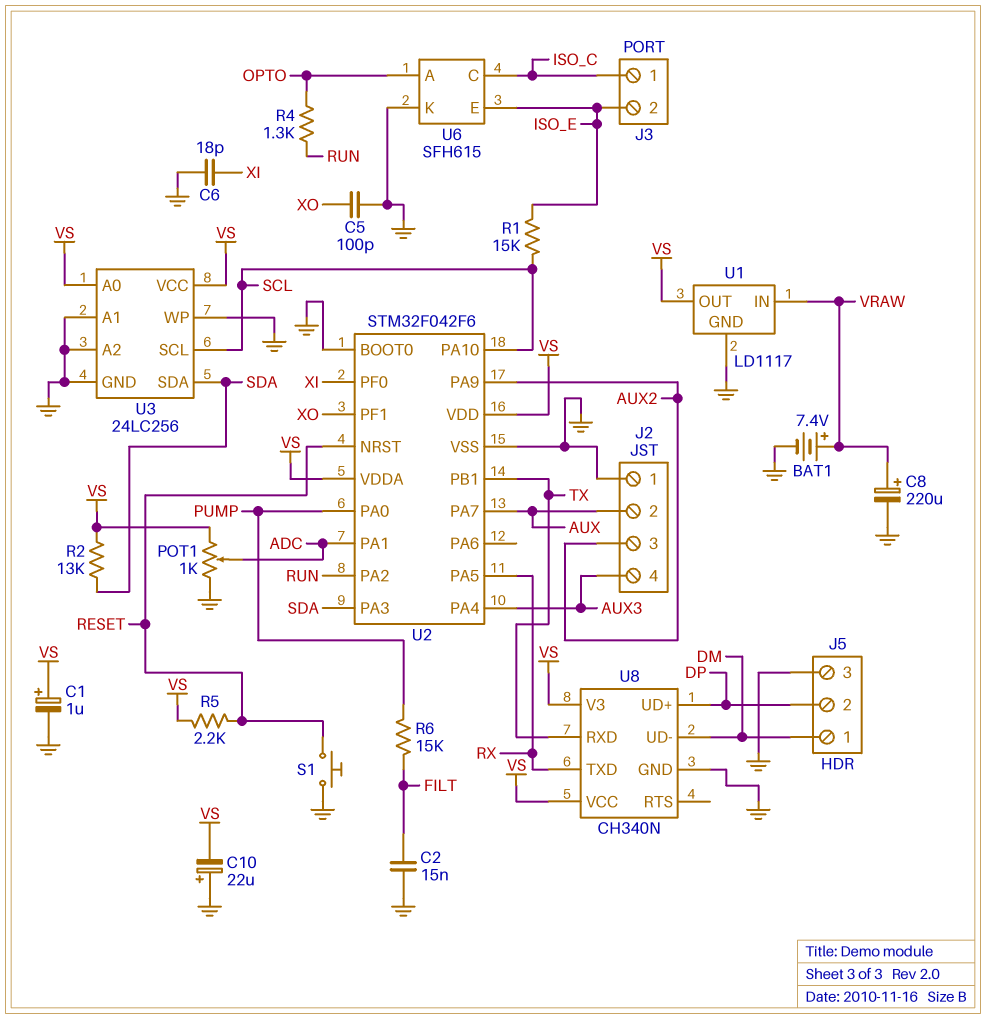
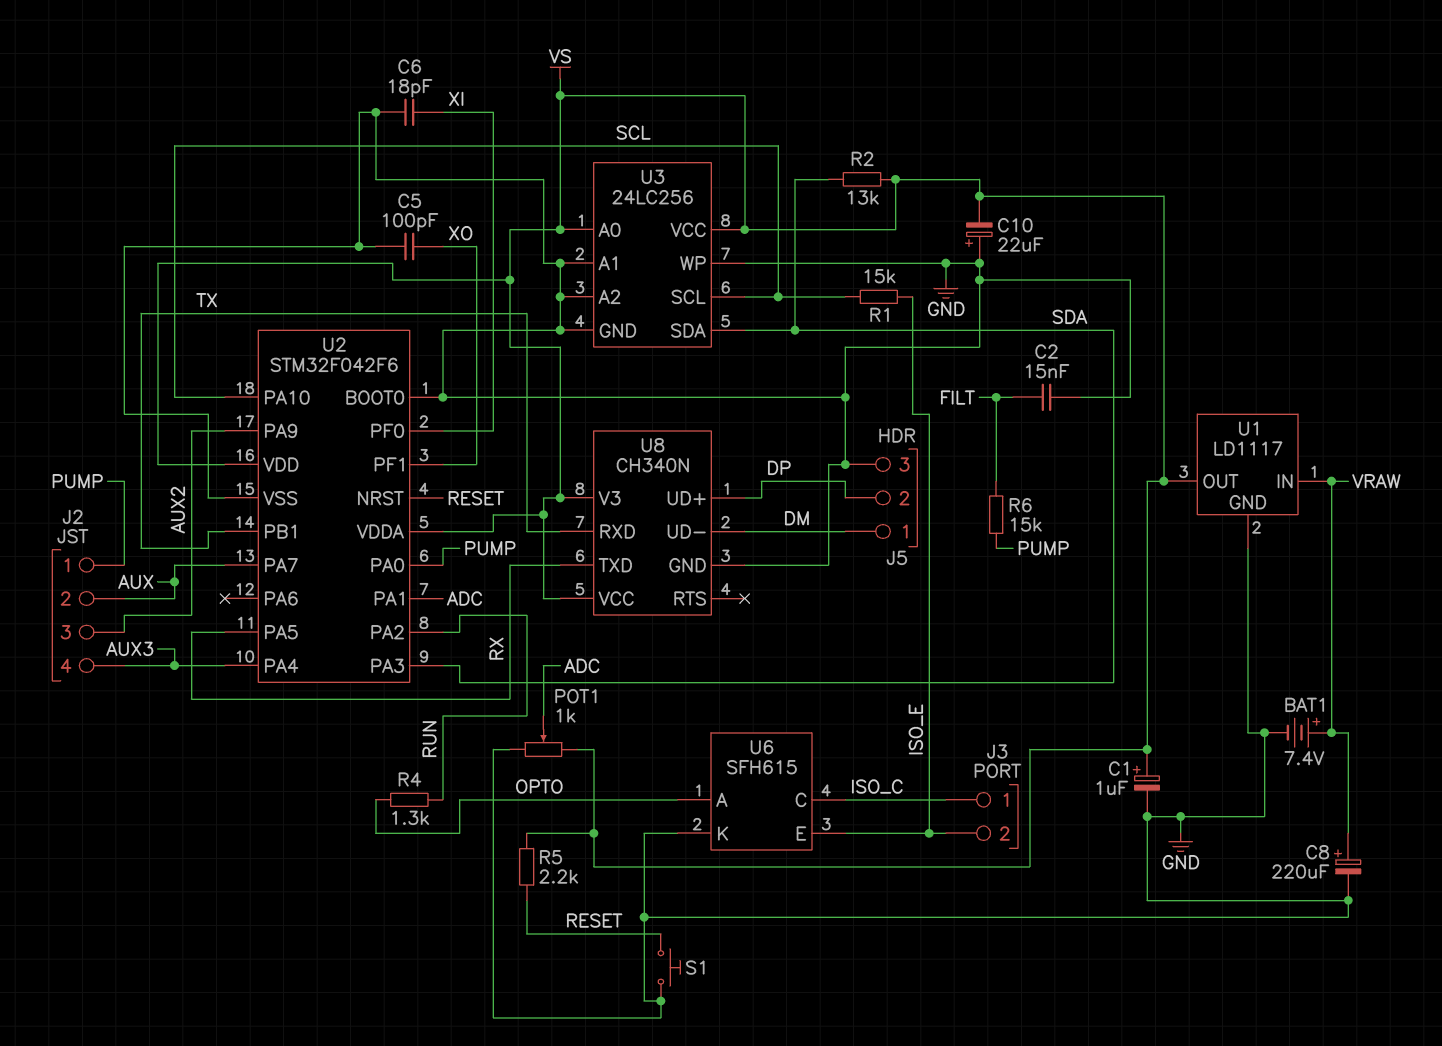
J2 pin 1: GND -> PUMP

